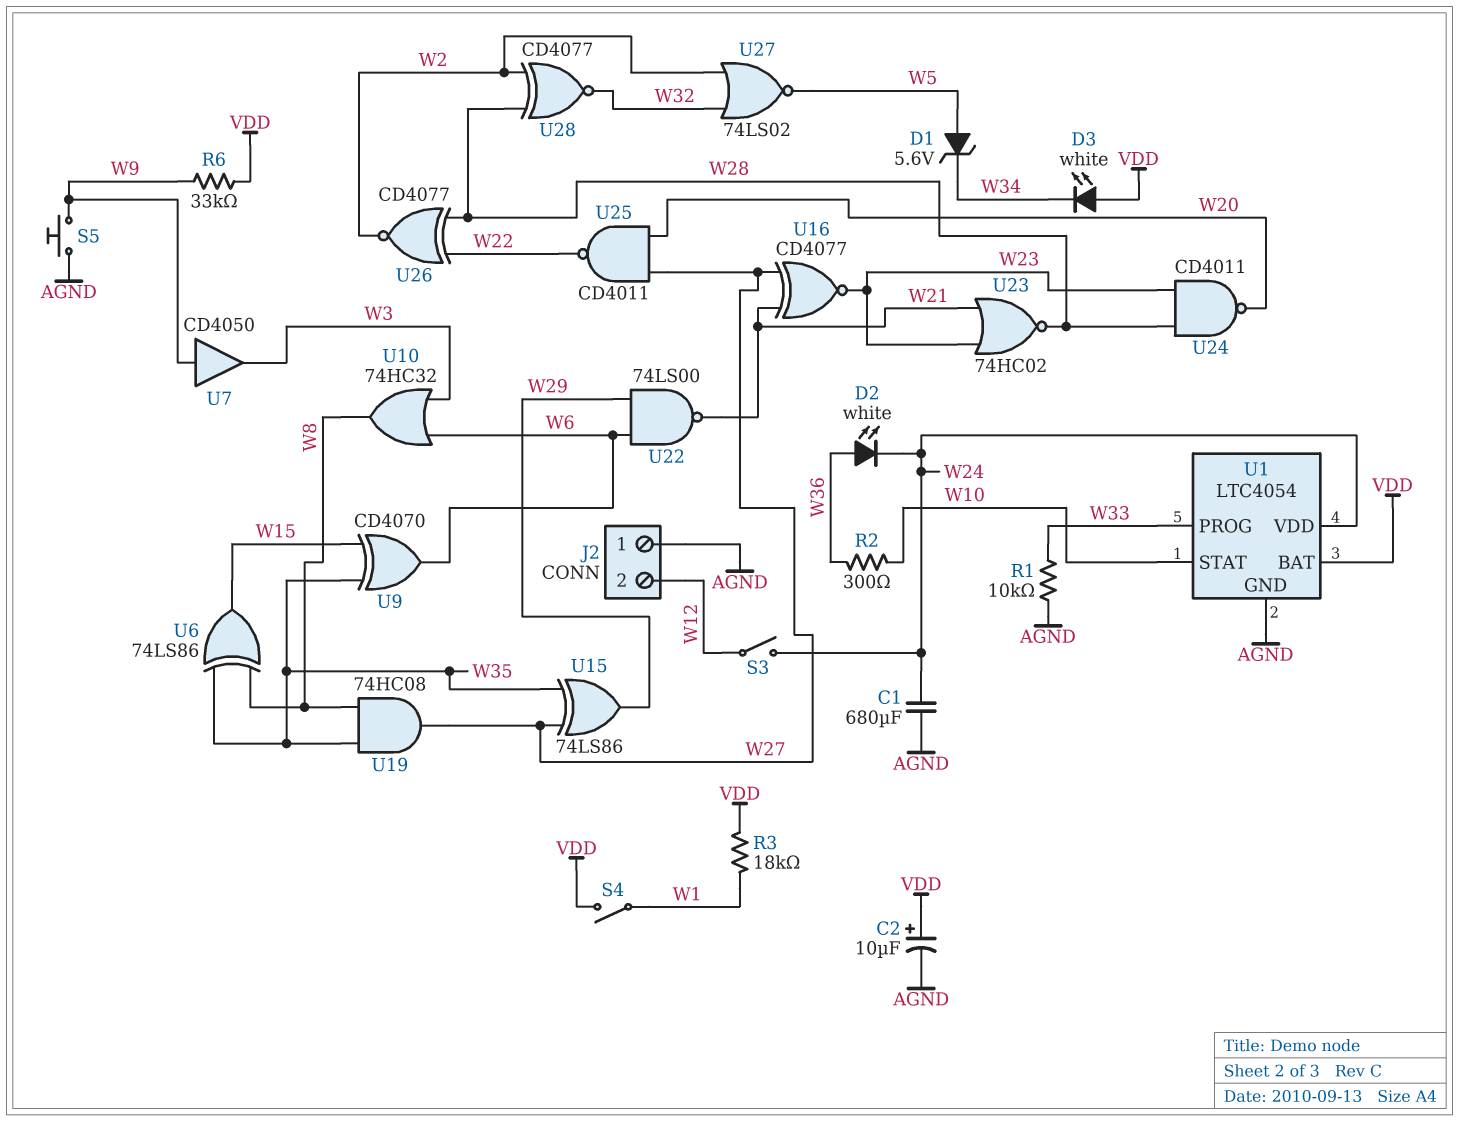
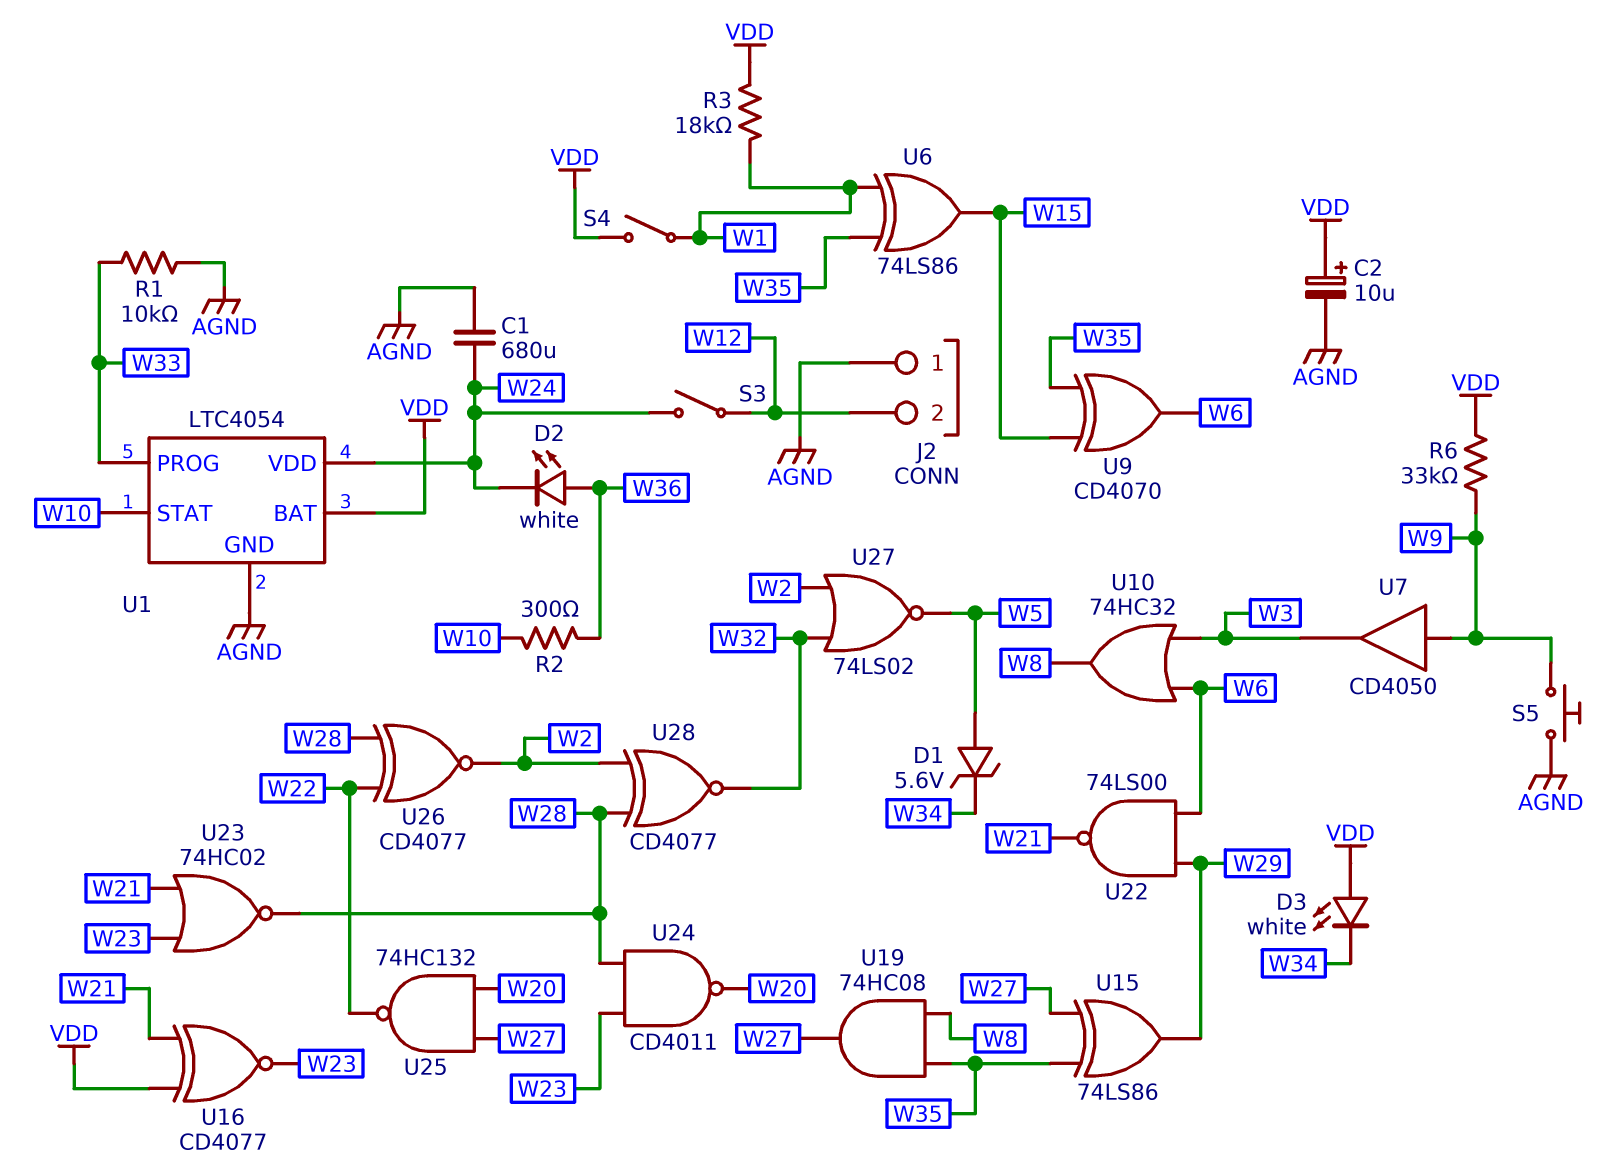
U6: XOR 74LS86 (in W8, in W35, out W15) -> XOR 74LS86 (in W1, in W35, out W15)
U16: XNOR CD4077 (in W21, in W27, out W23) -> XNOR CD4077 (in VDD, in W21, out W23)
U25: NAND CD4011 (in W20, in W27, out W22) -> NAND 74HC132 (in W20, in W27, out W22)

